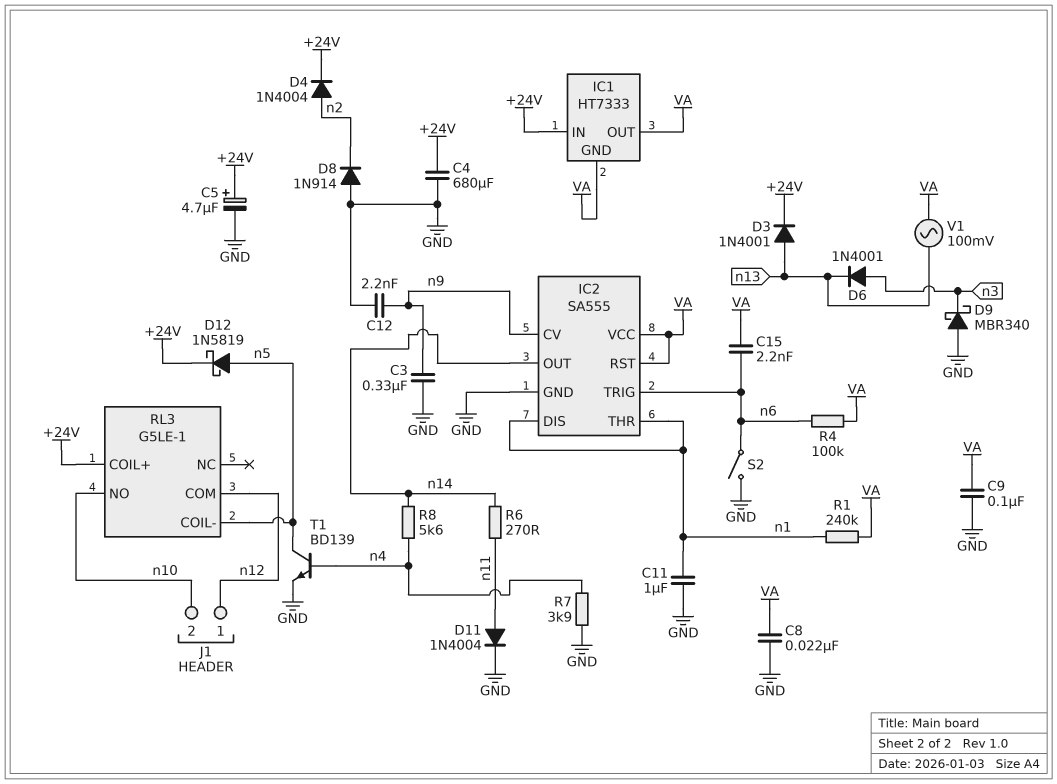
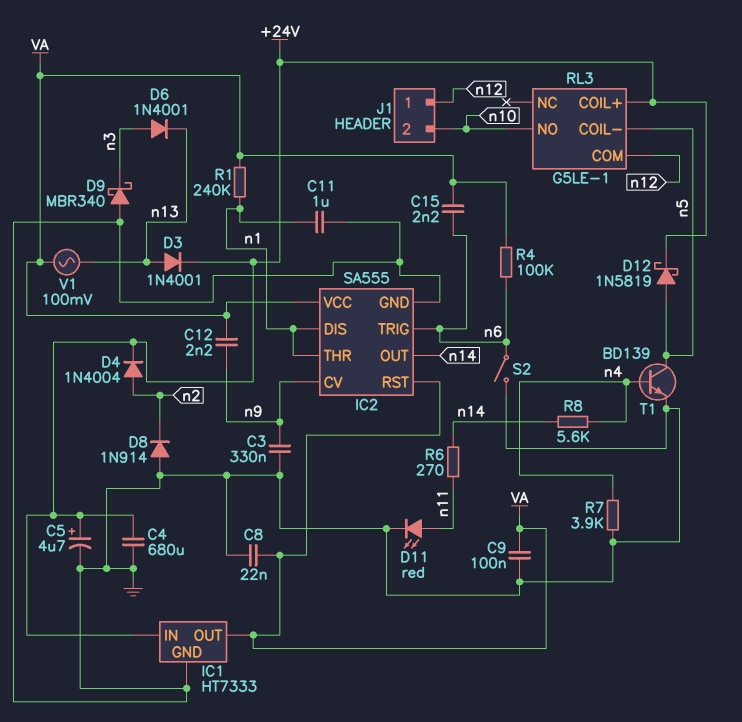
C12: 2.2nF (GND, n9) -> 2.2nF (VA, n9)
D11: diode 1N4004 (A n11, K GND) -> LED red (A n11, K GND)
IC1 pin GND: VA -> GND

